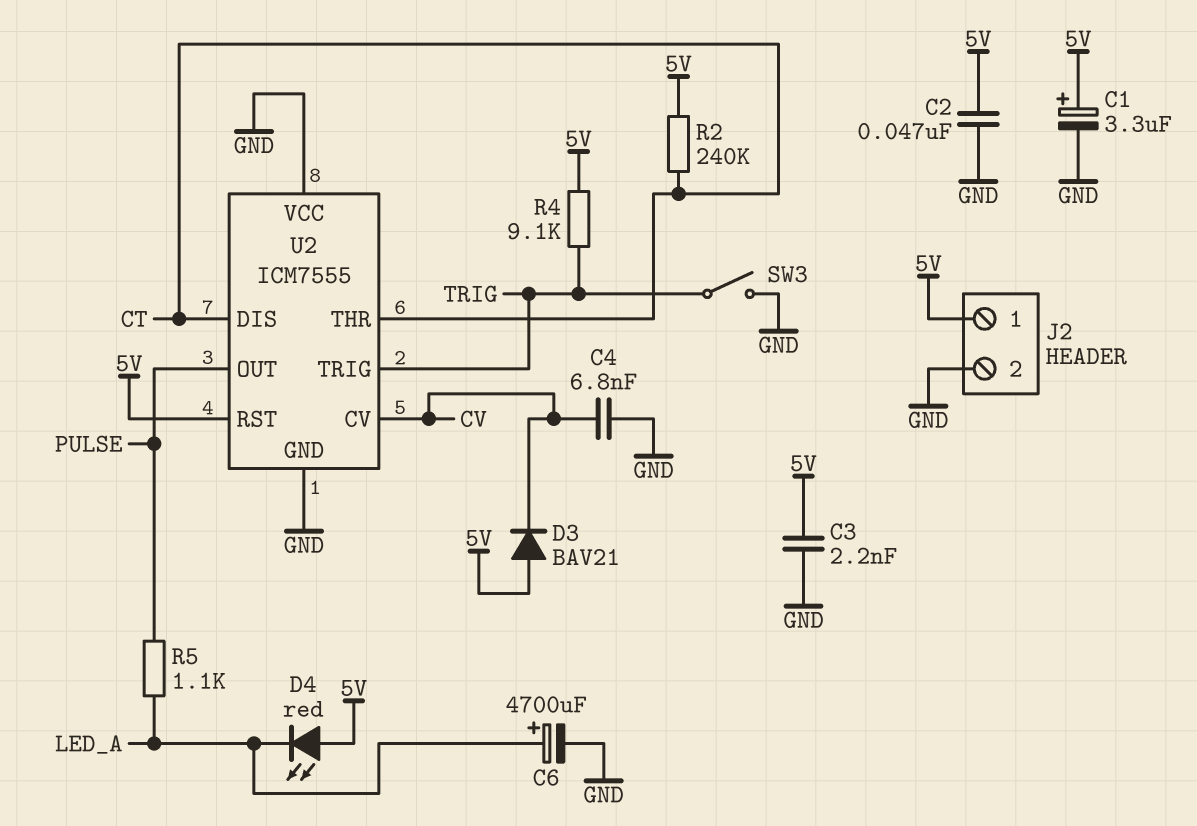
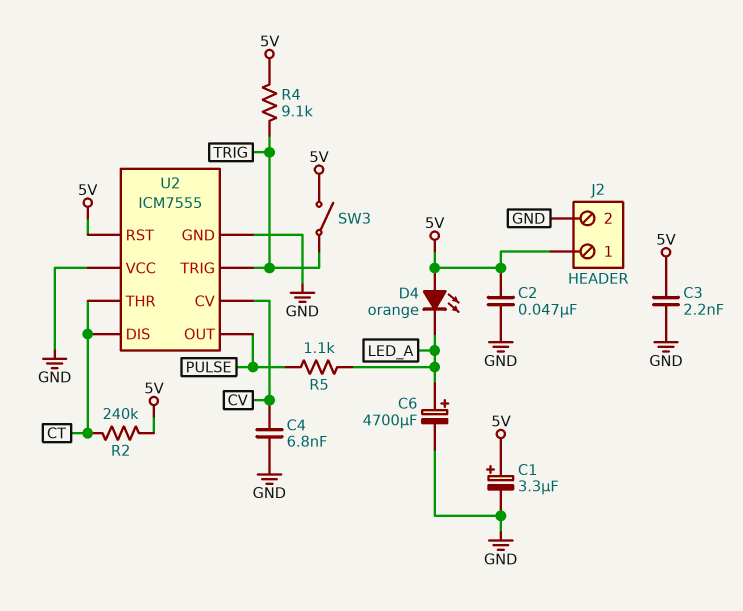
D3: diode BAV21 (A 5V, K CV) -> none
D4: LED red (A 5V, K LED_A) -> LED orange (A 5V, K LED_A)
SW3: switch (GND, TRIG) -> switch (5V, TRIG)

